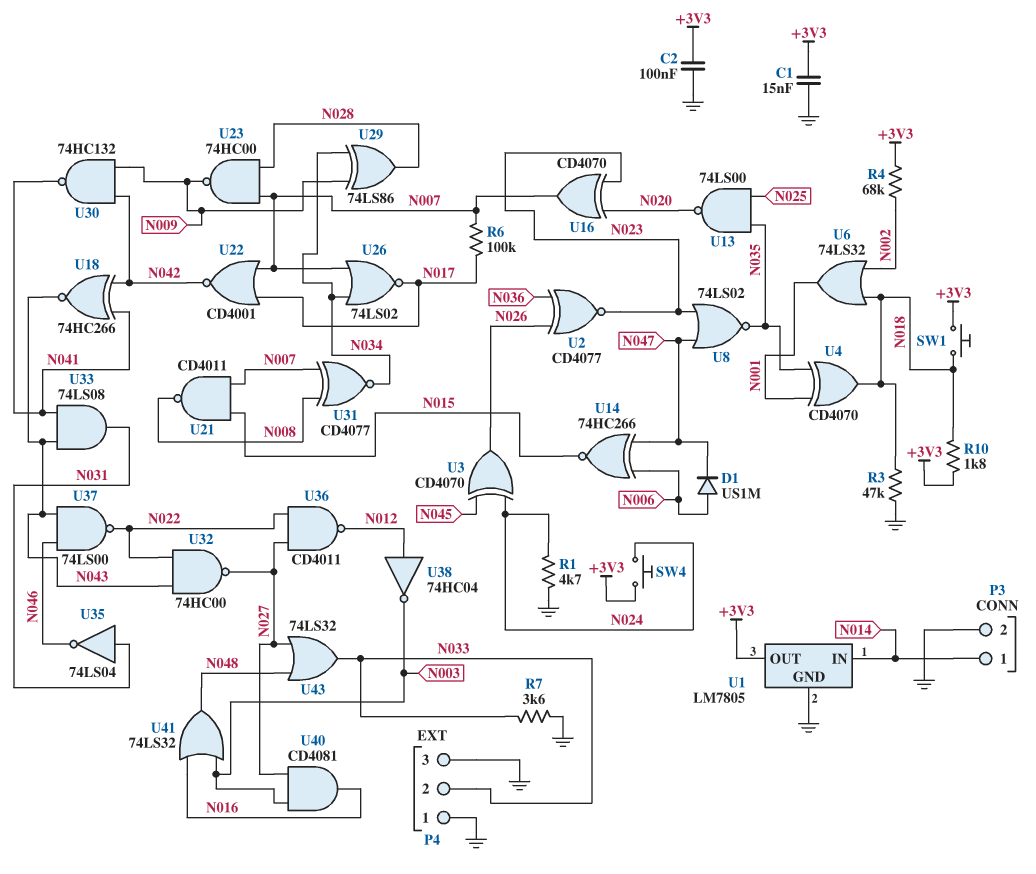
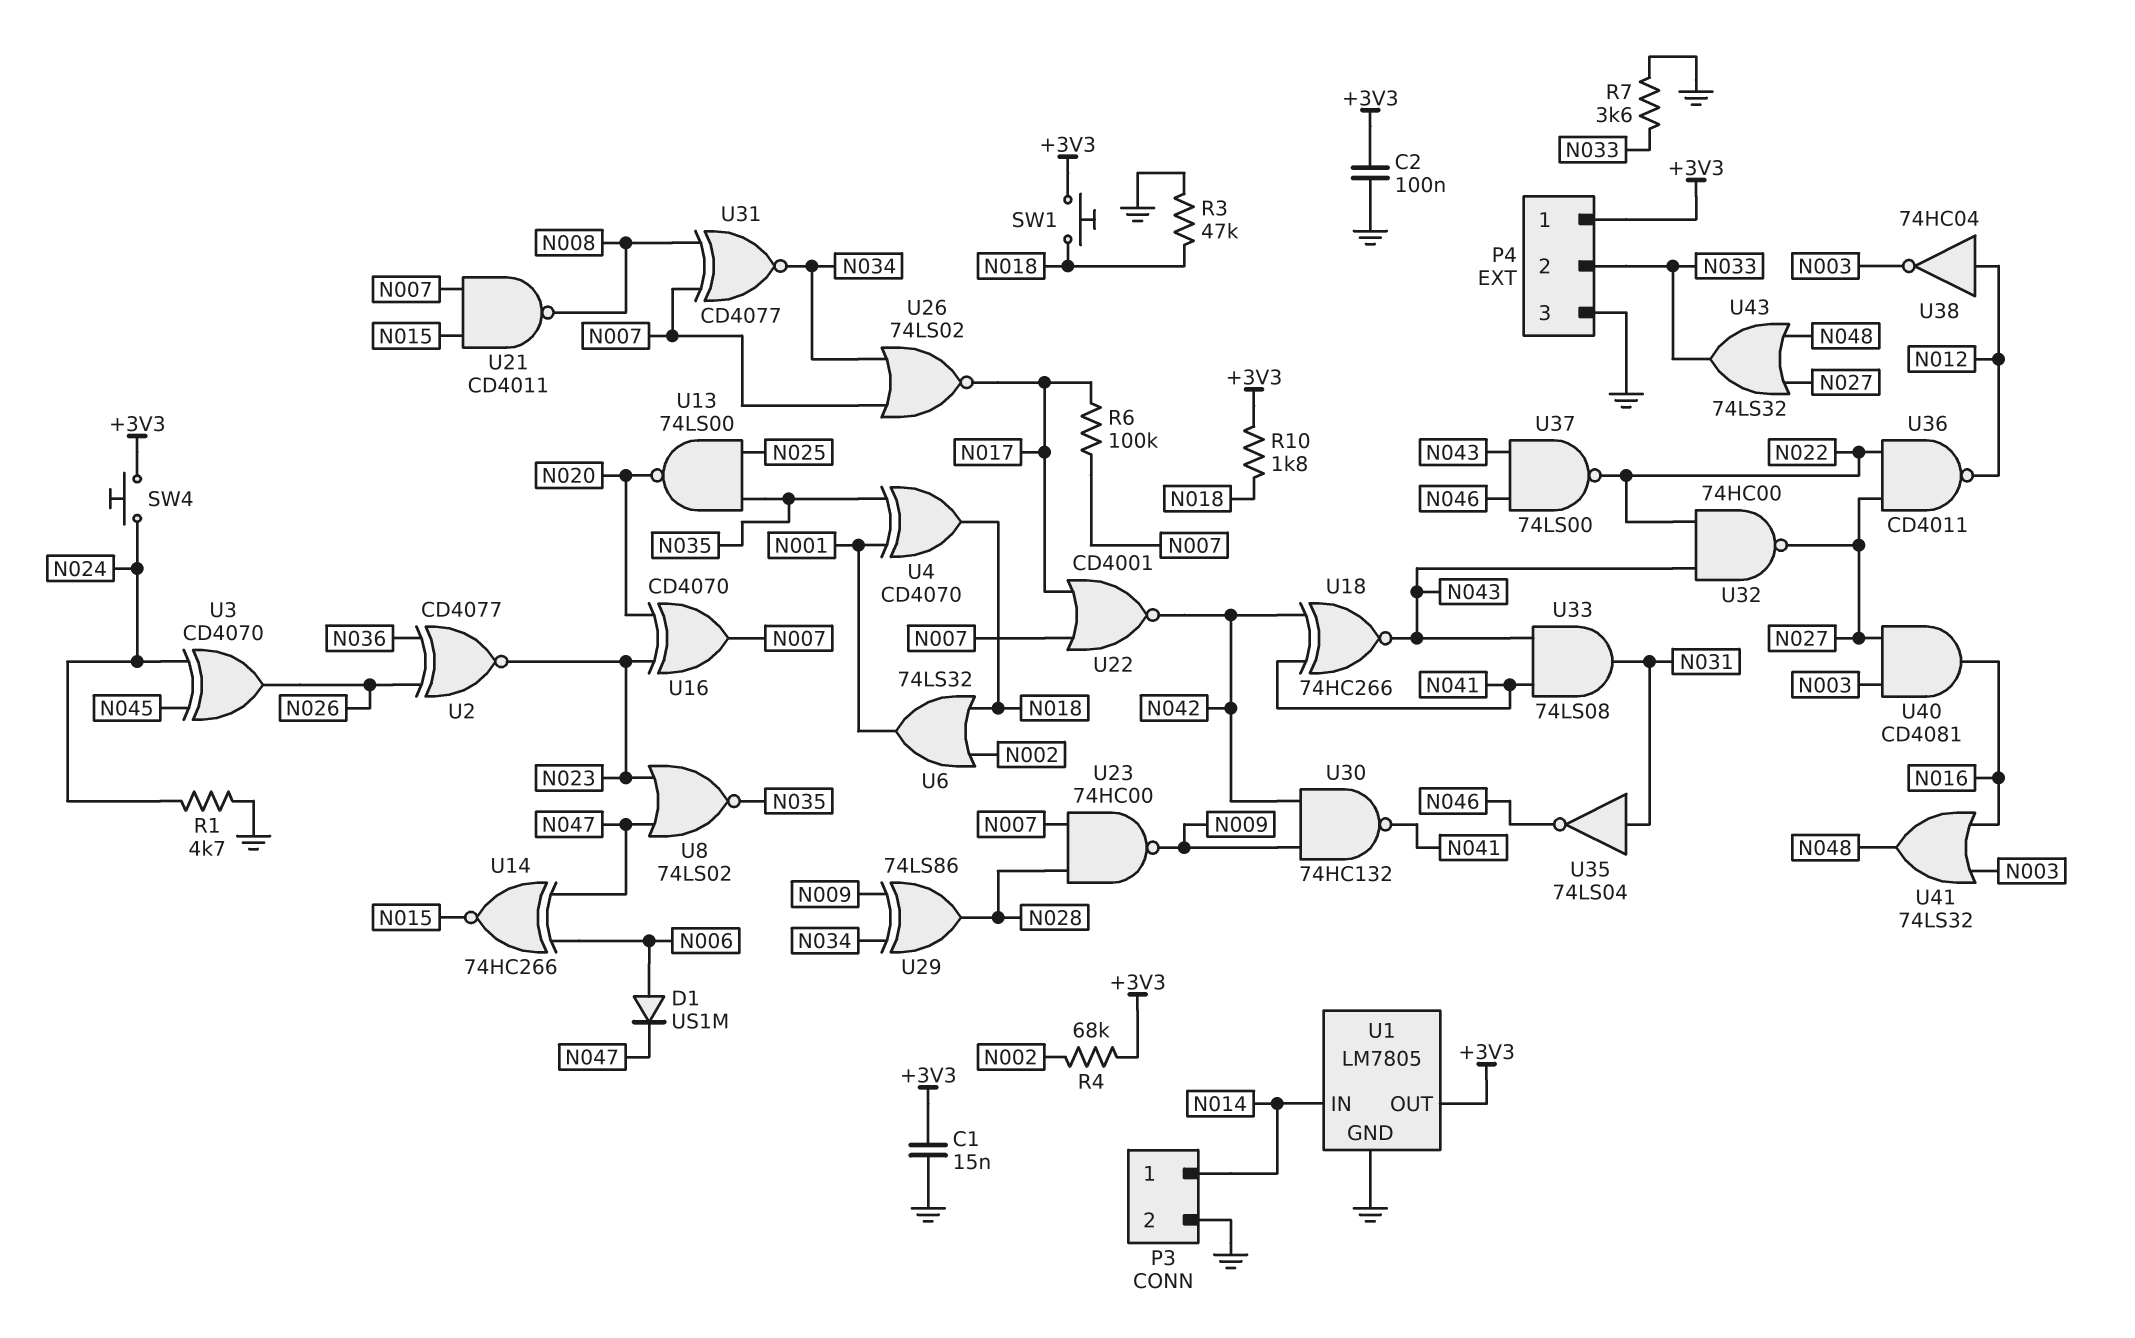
P4 pin 1: GND -> +3V3

